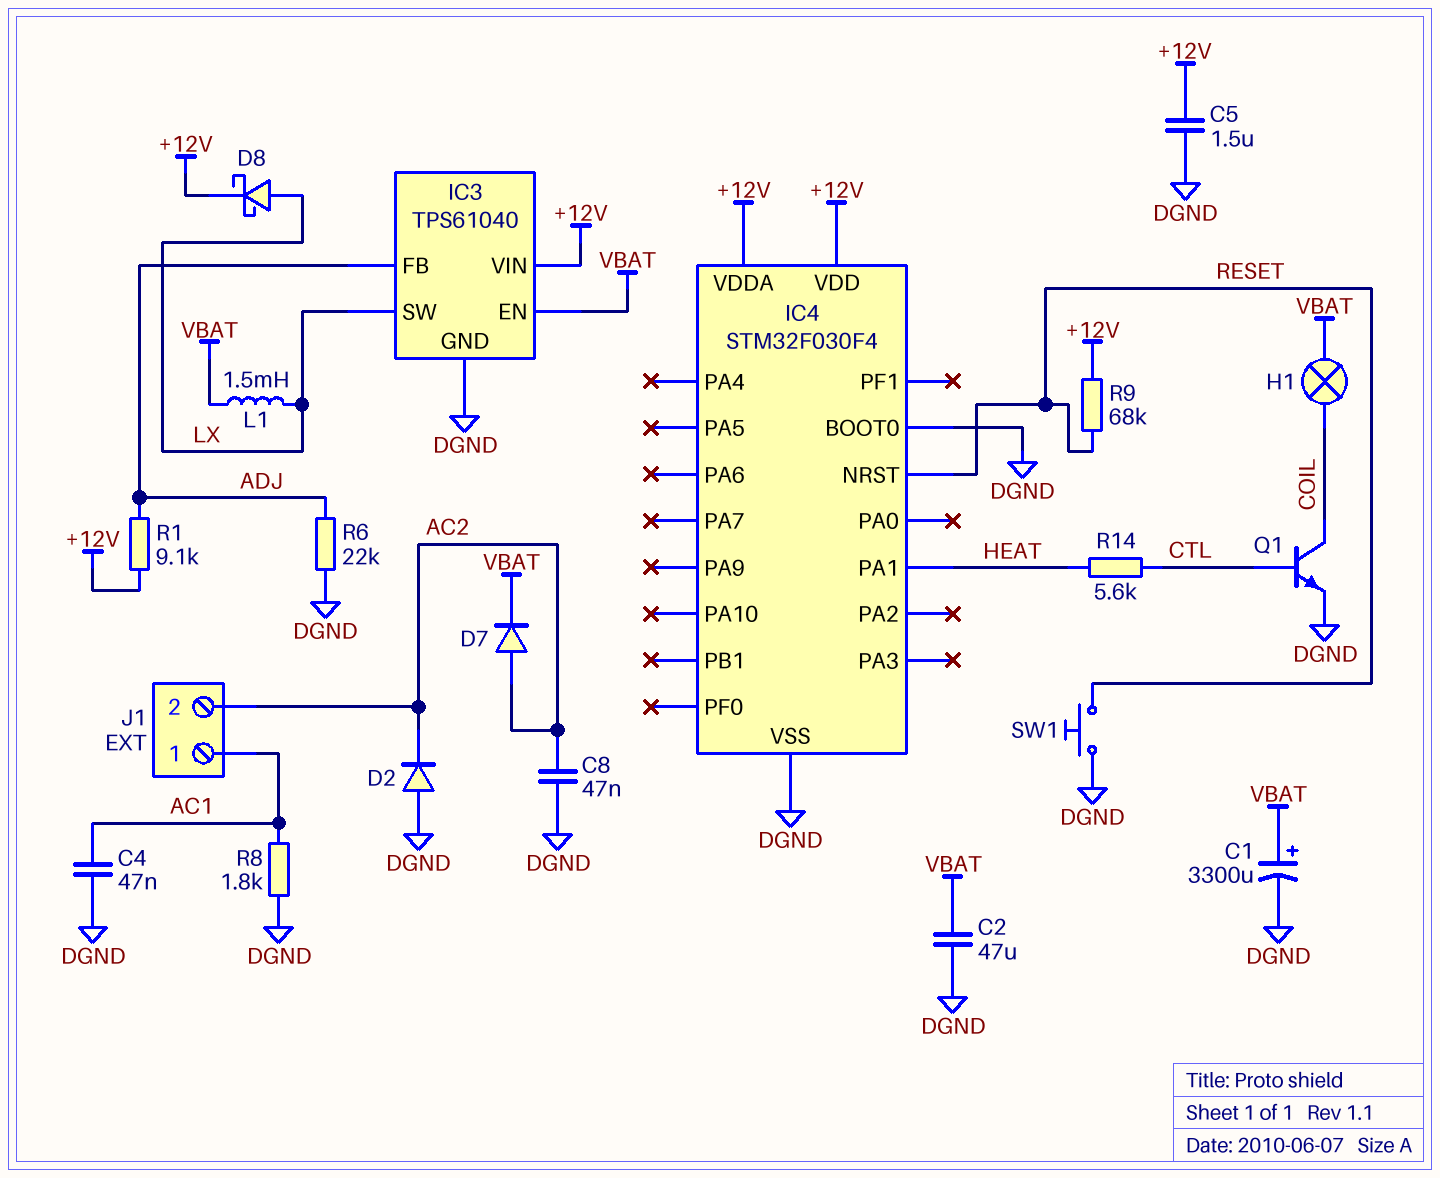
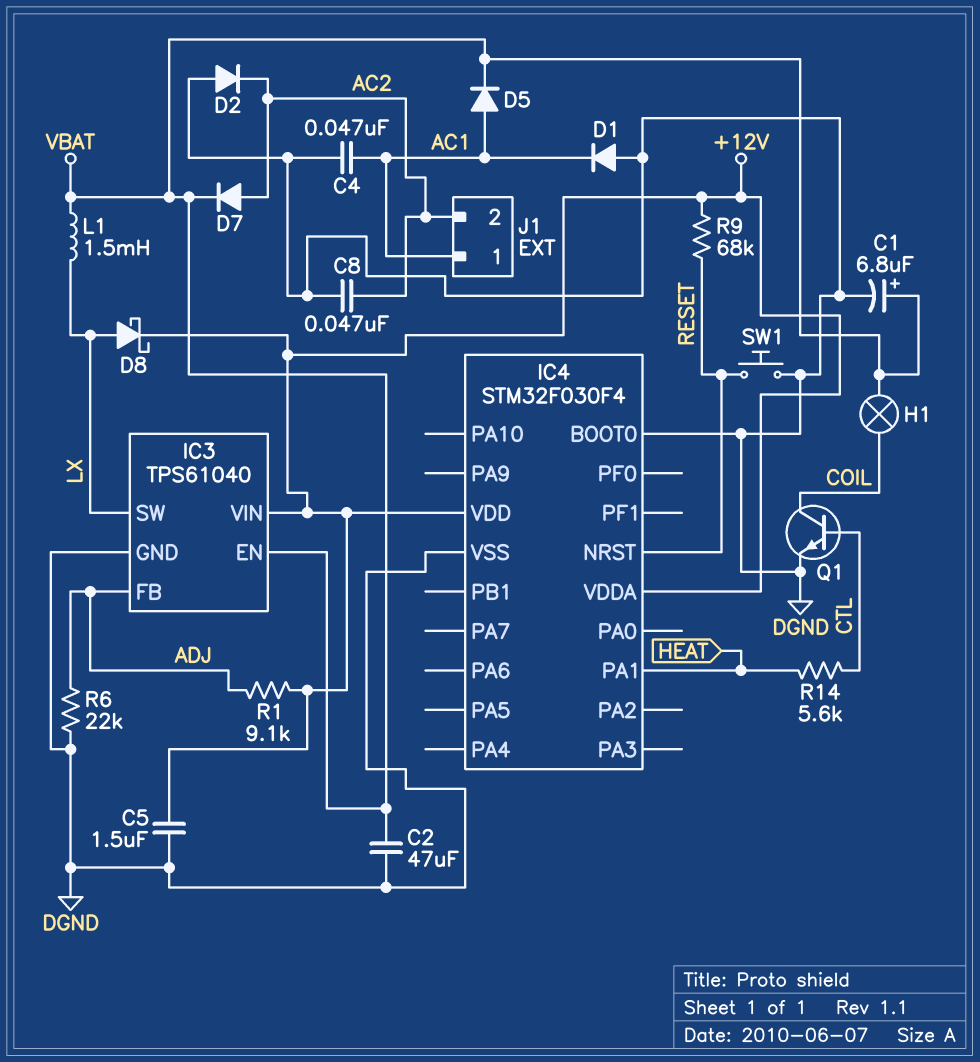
C1: 3300uF (plus VBAT, minus DGND) -> 6.8uF (plus VBAT, minus DGND)
D1: none -> diode (A DGND, K AC1)
D5: none -> diode (A AC1, K VBAT)
R8: 1.8k (AC1, DGND) -> none

